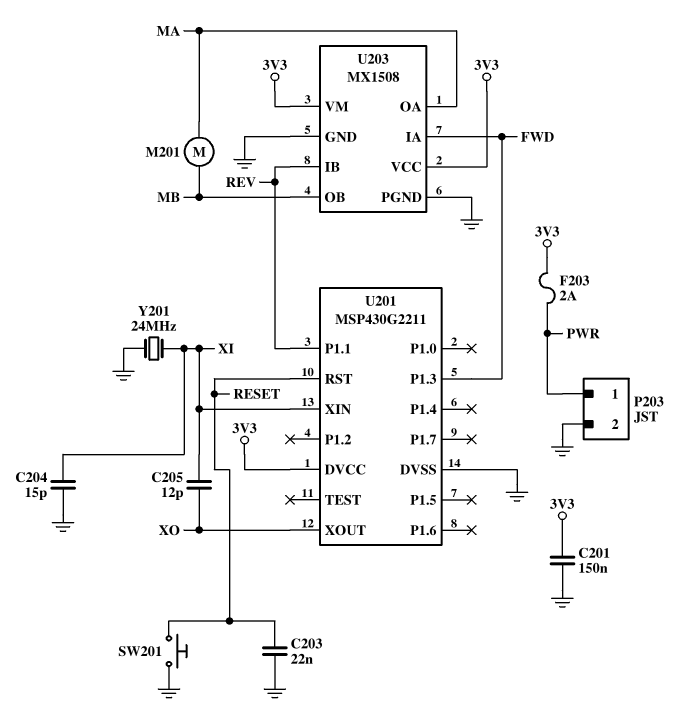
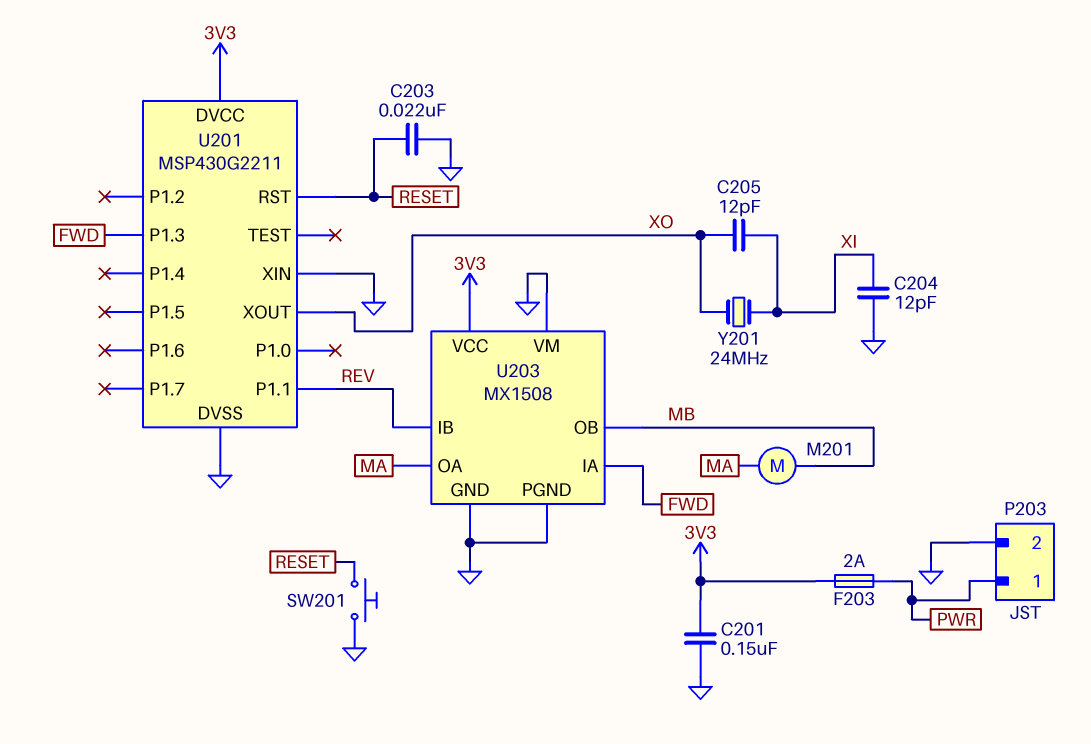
C204: 15pF (GND, XI) -> 12pF (GND, XI)
U201 pin XIN: XI -> GND
U203 pin VM: 3V3 -> GND
Y201: 24MHz (GND, XI) -> 24MHz (XI, XO)

